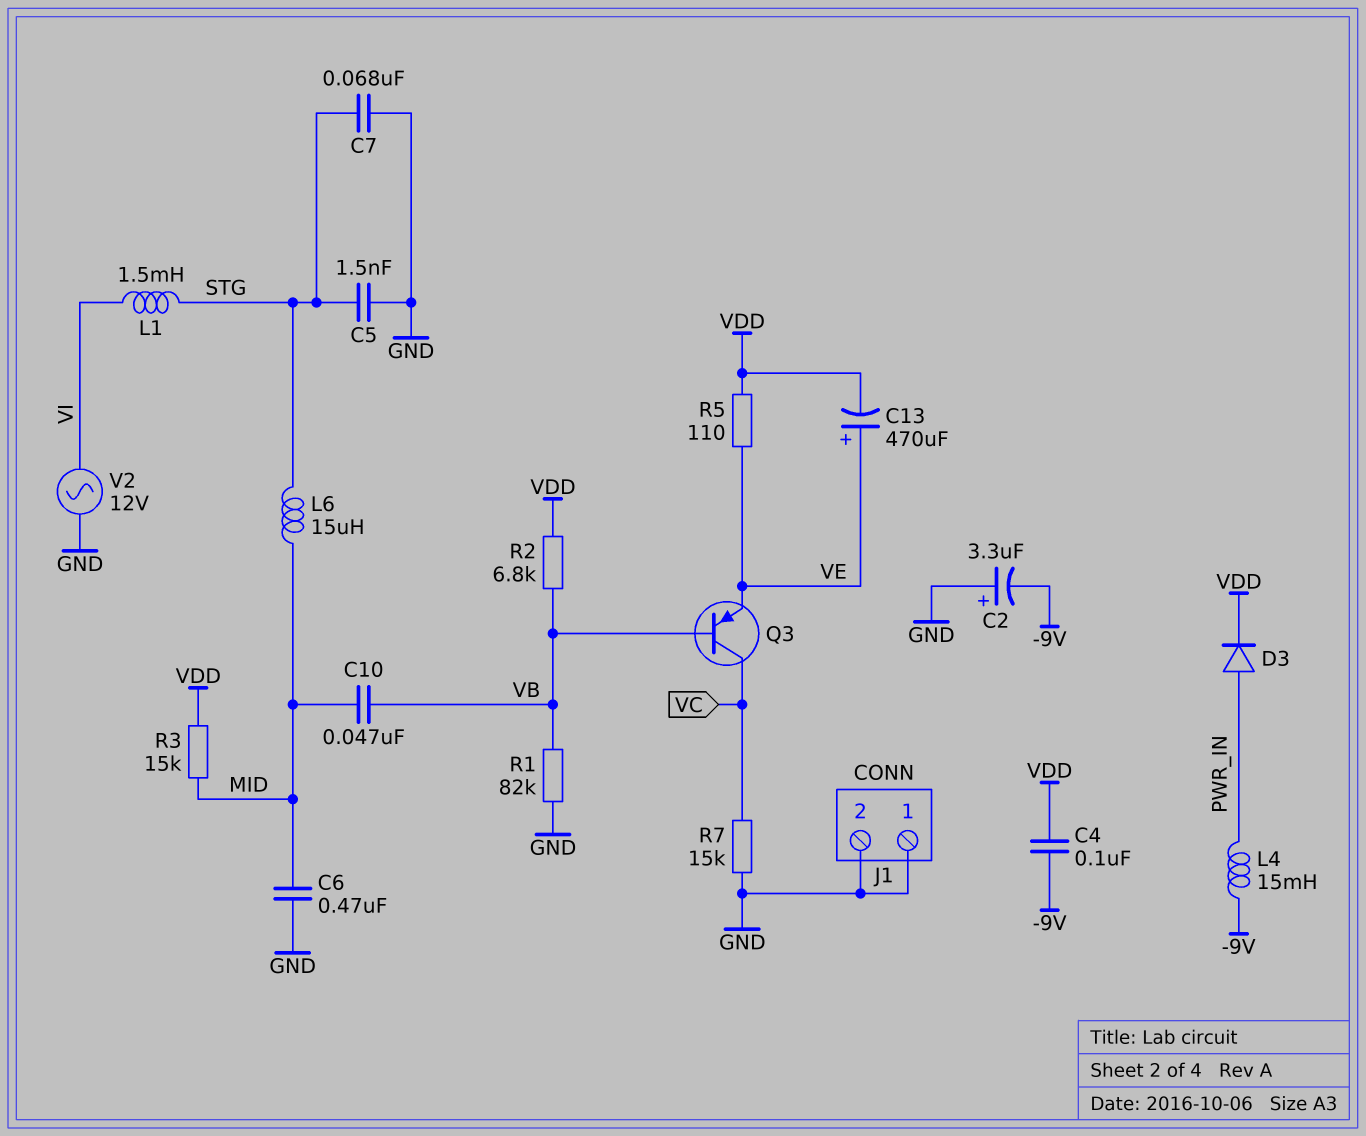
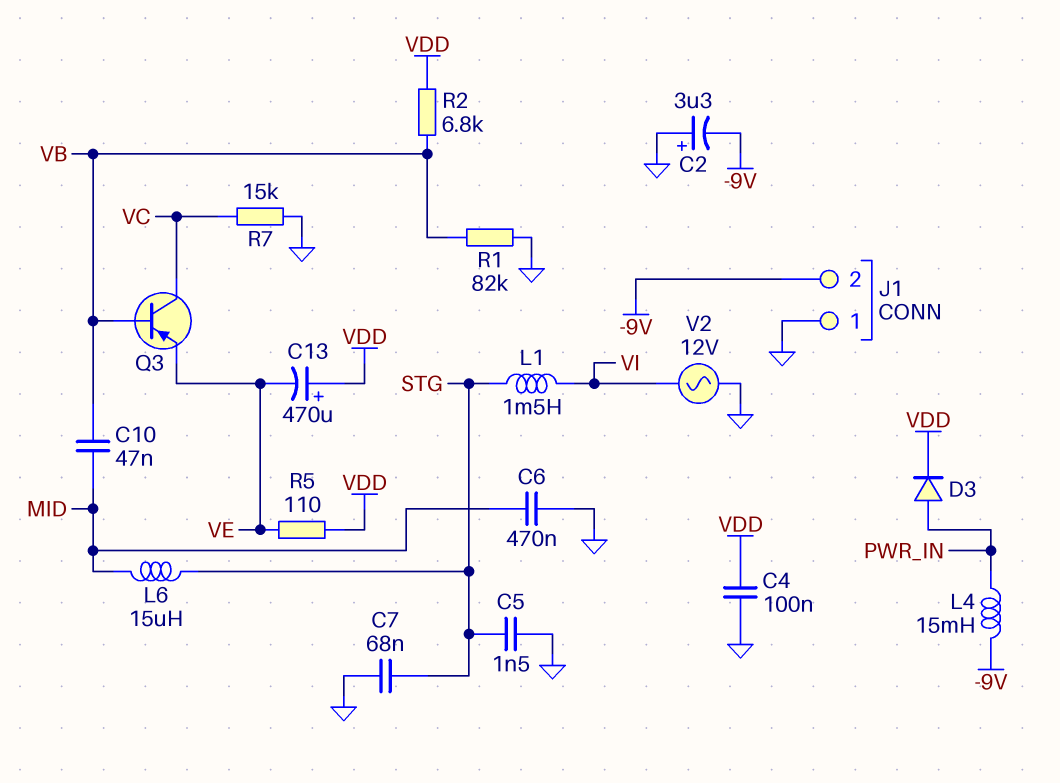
C4: 100nF (-9V, VDD) -> 100nF (GND, VDD)
C13: 470uF (plus VE, minus VDD) -> 470uF (plus VDD, minus VE)
J1 pin 2: GND -> -9V
R3: 15k (MID, VDD) -> none

